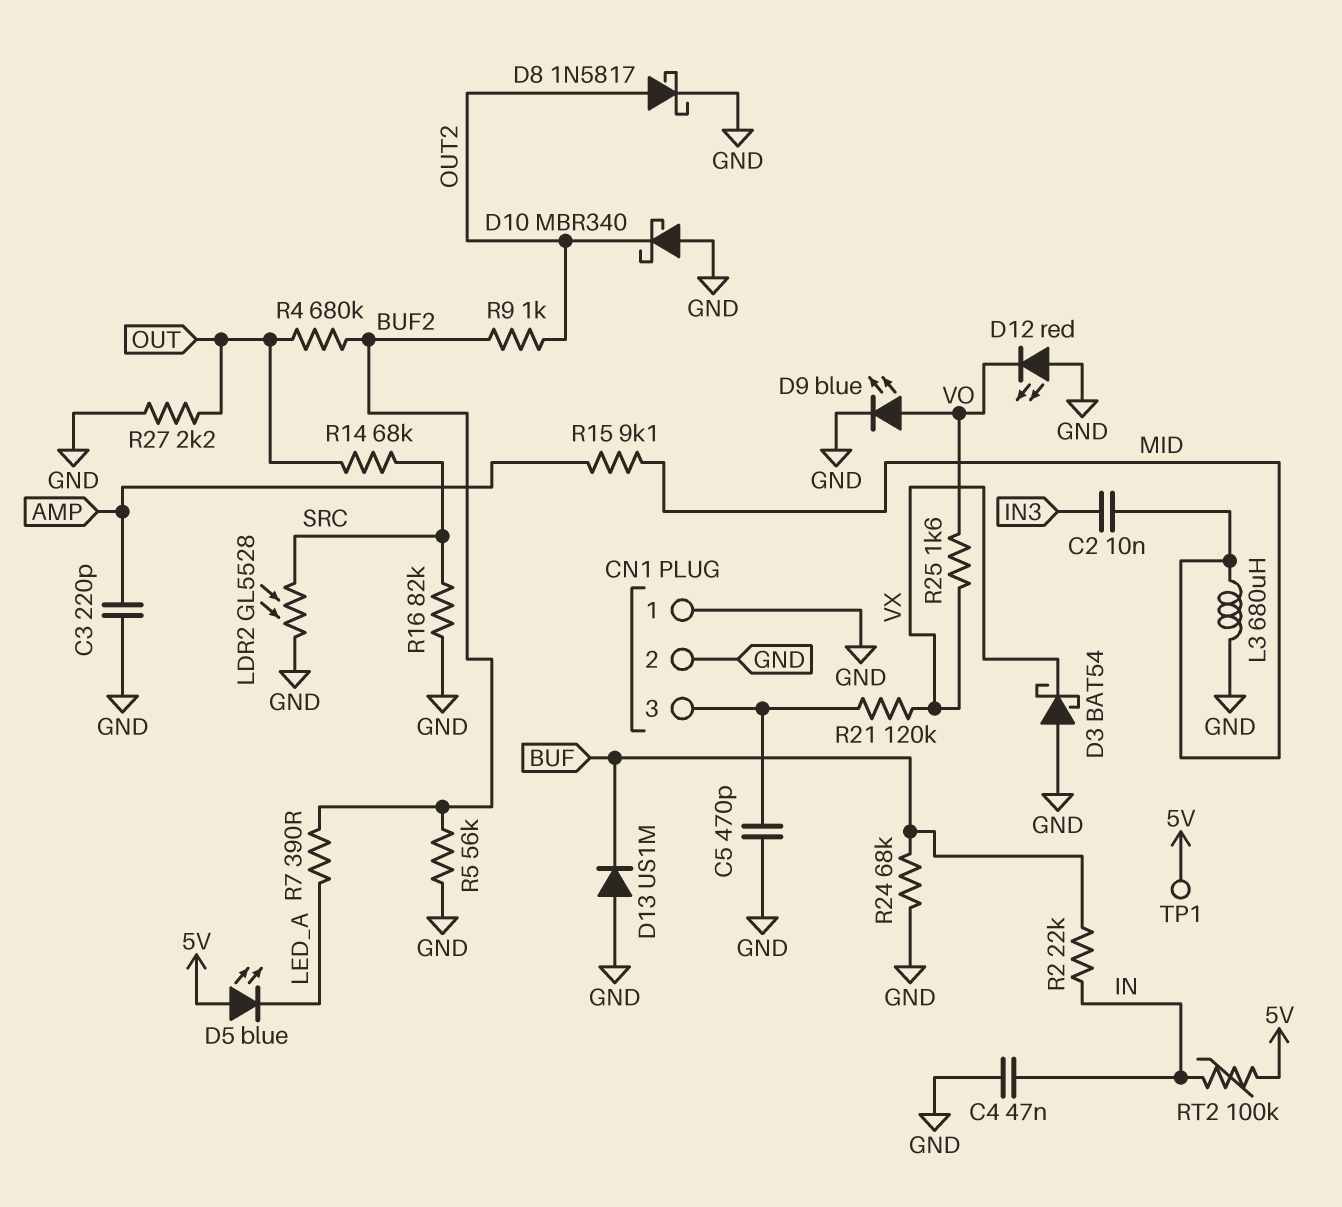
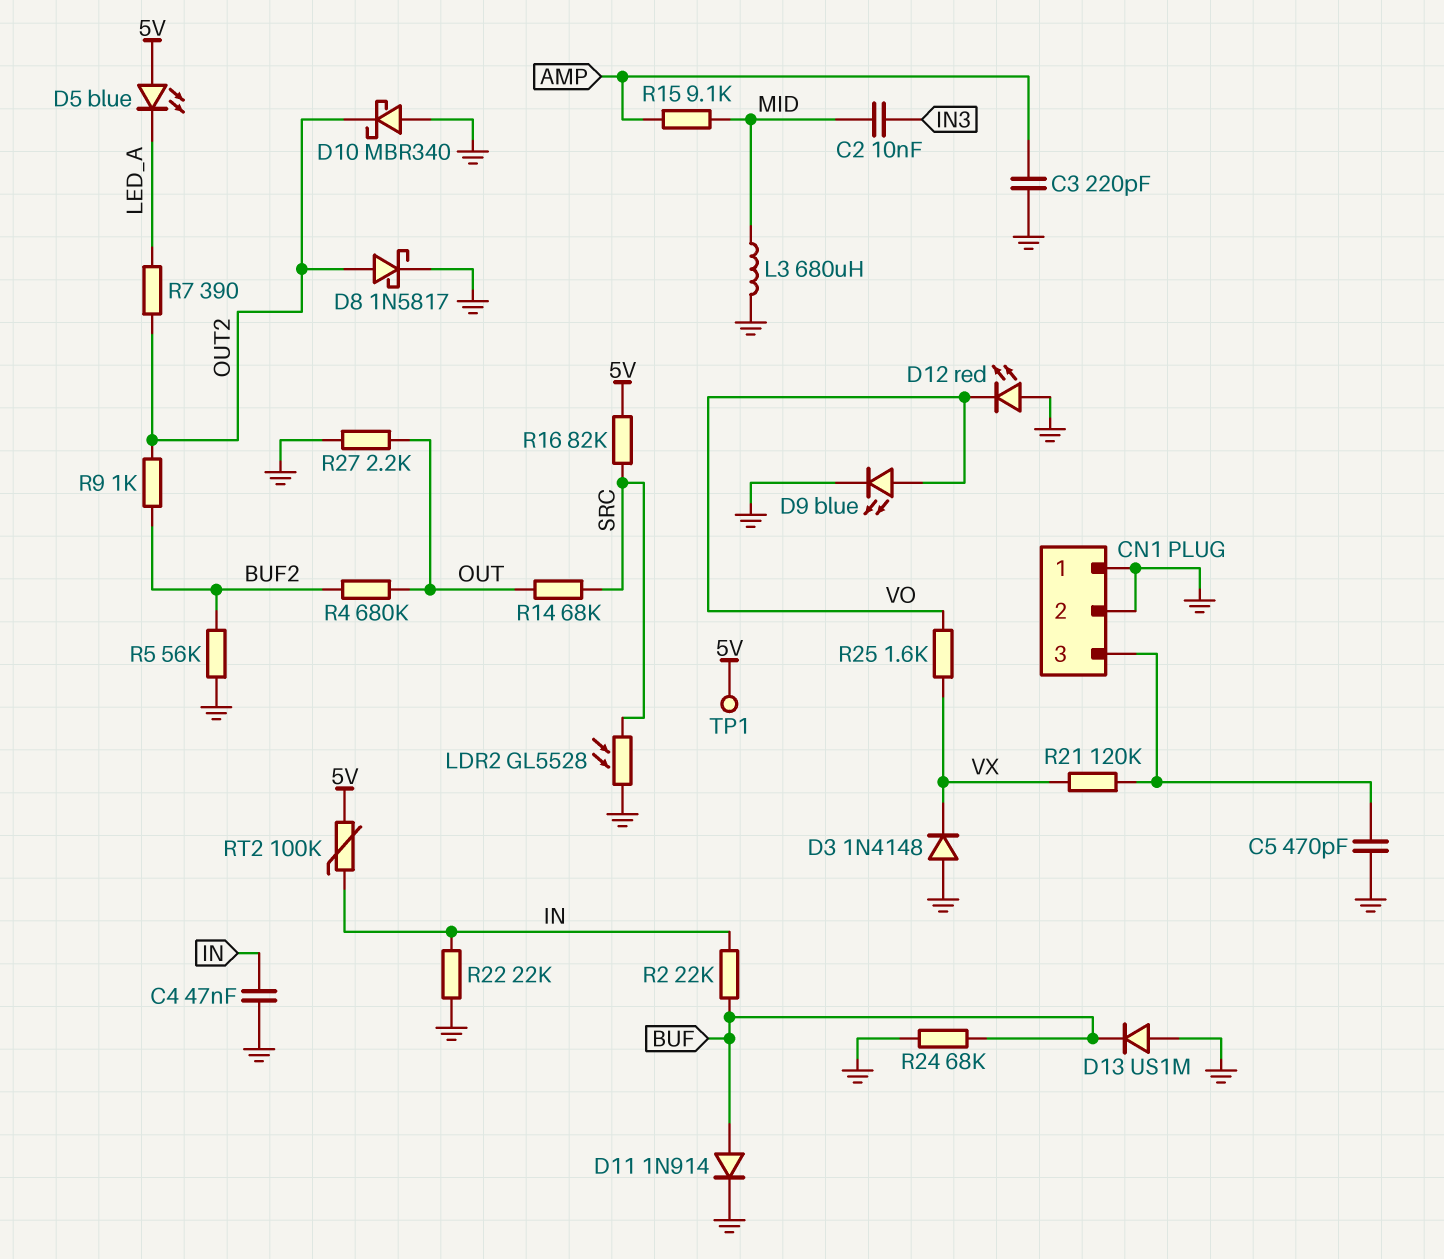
D3: schottky BAT54 (A GND, K VX) -> diode 1N4148 (A GND, K VX)
D11: none -> diode 1N914 (A BUF, K GND)
R7: 390 (BUF2, LED_A) -> 390 (LED_A, OUT2)
R16: 82k (GND, SRC) -> 82k (5V, SRC)
R22: none -> 22k (GND, IN)

